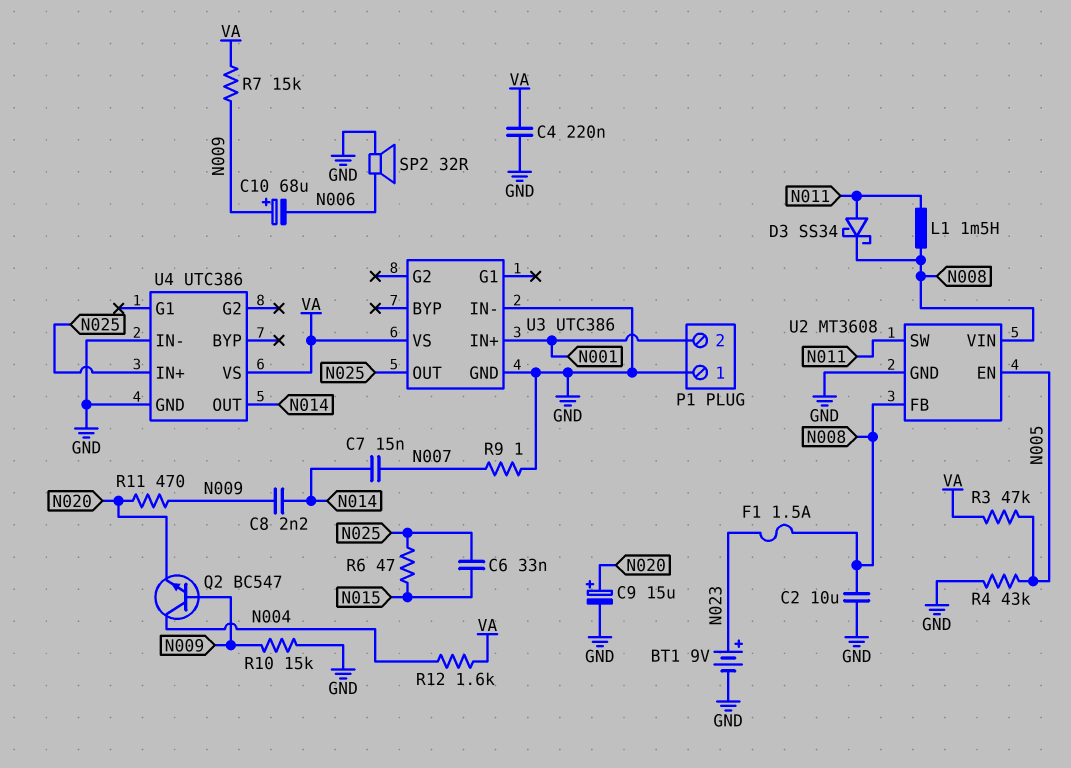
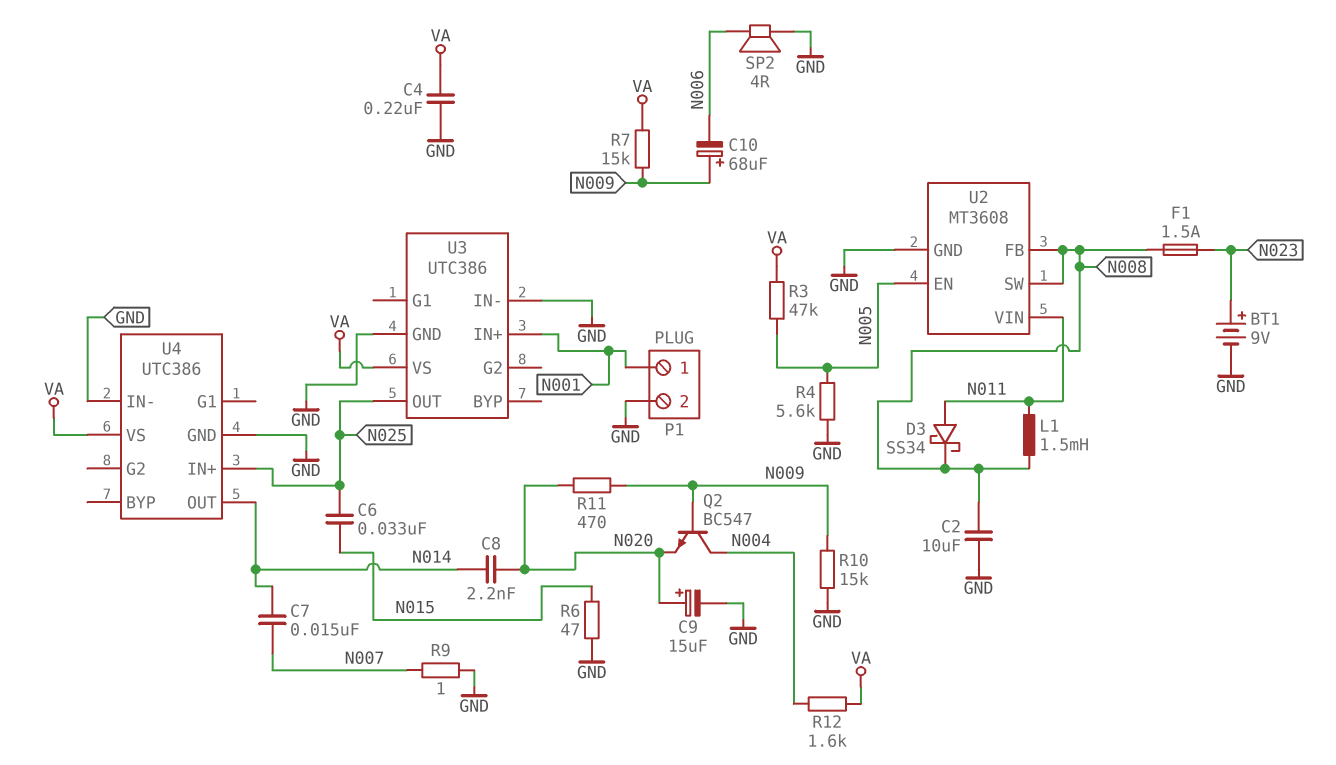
C8: 2.2nF (N009, N014) -> 2.2nF (N014, N020)
P1 pin 1: GND -> N001
P1 pin 2: N001 -> GND
R4: 43k (GND, N005) -> 5.6k (GND, N005)
R6: 47 (N015, N025) -> 47 (GND, N015)
SP2: speaker 32R (GND, N006) -> speaker 4R (GND, N006)
U2 pin SW: N011 -> N008
U2 pin VIN: N008 -> N011

